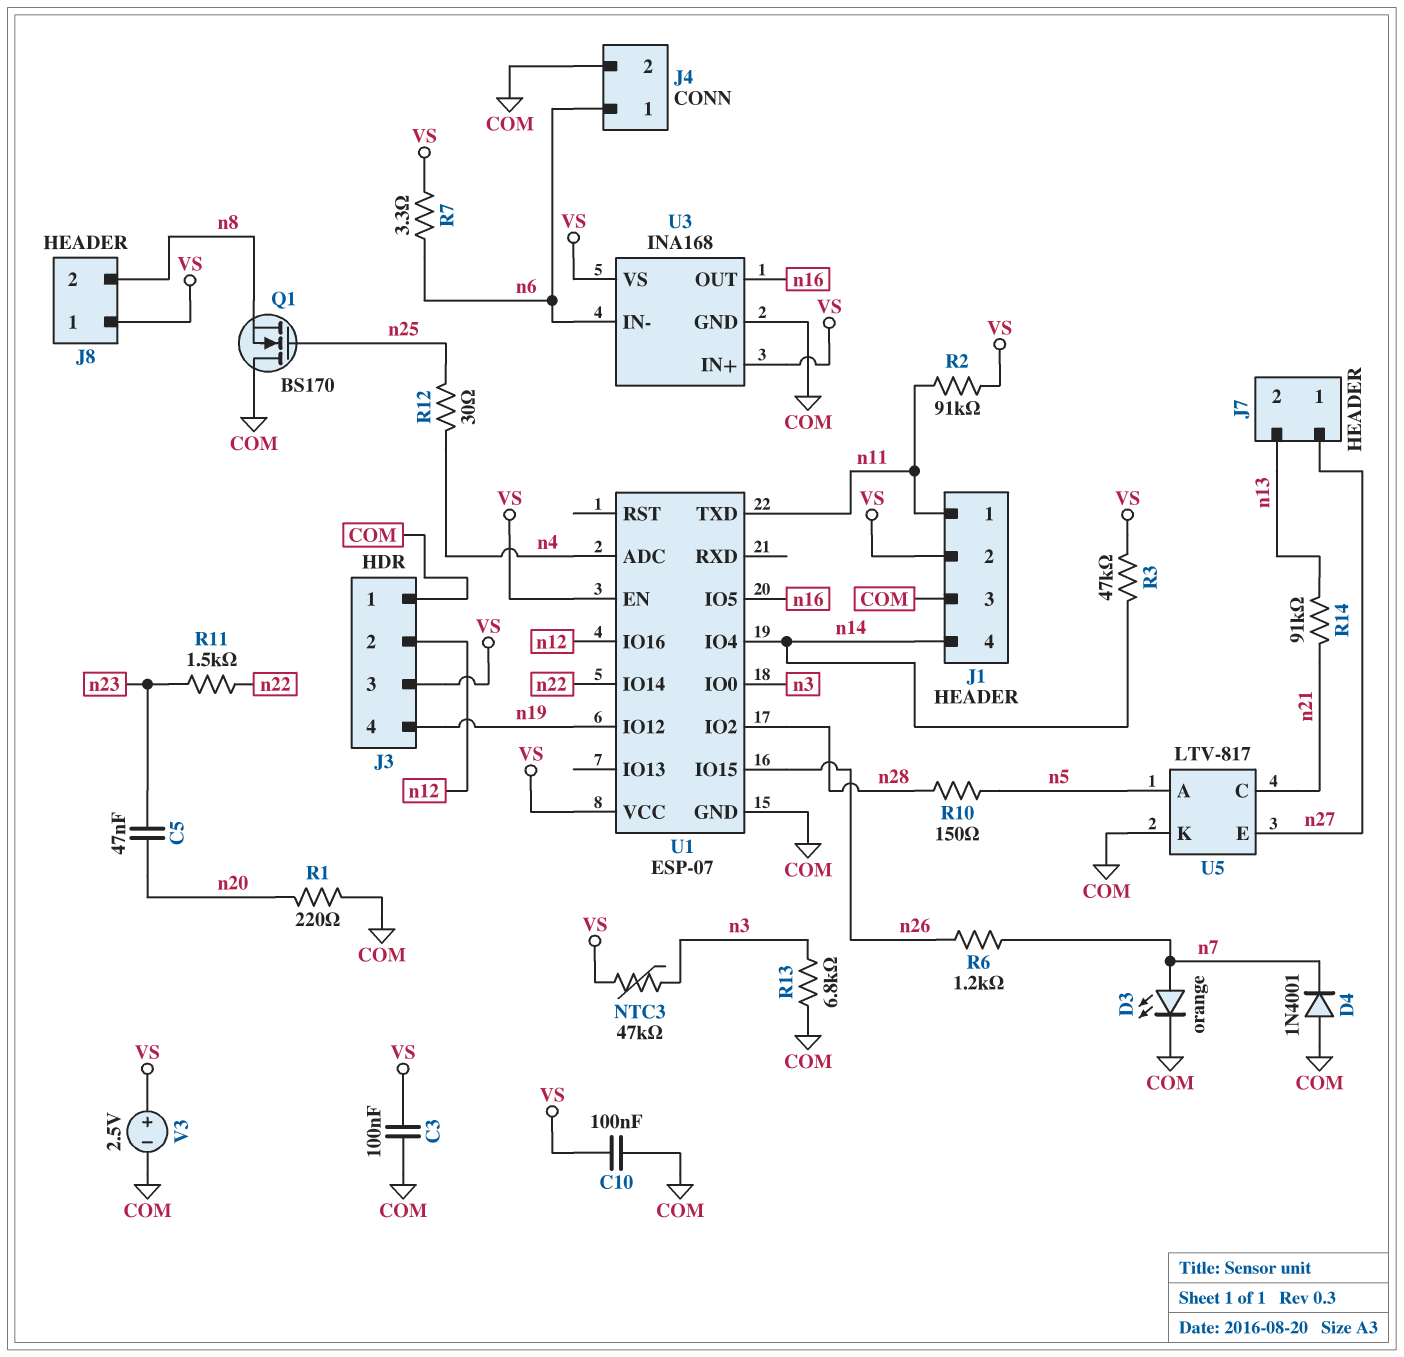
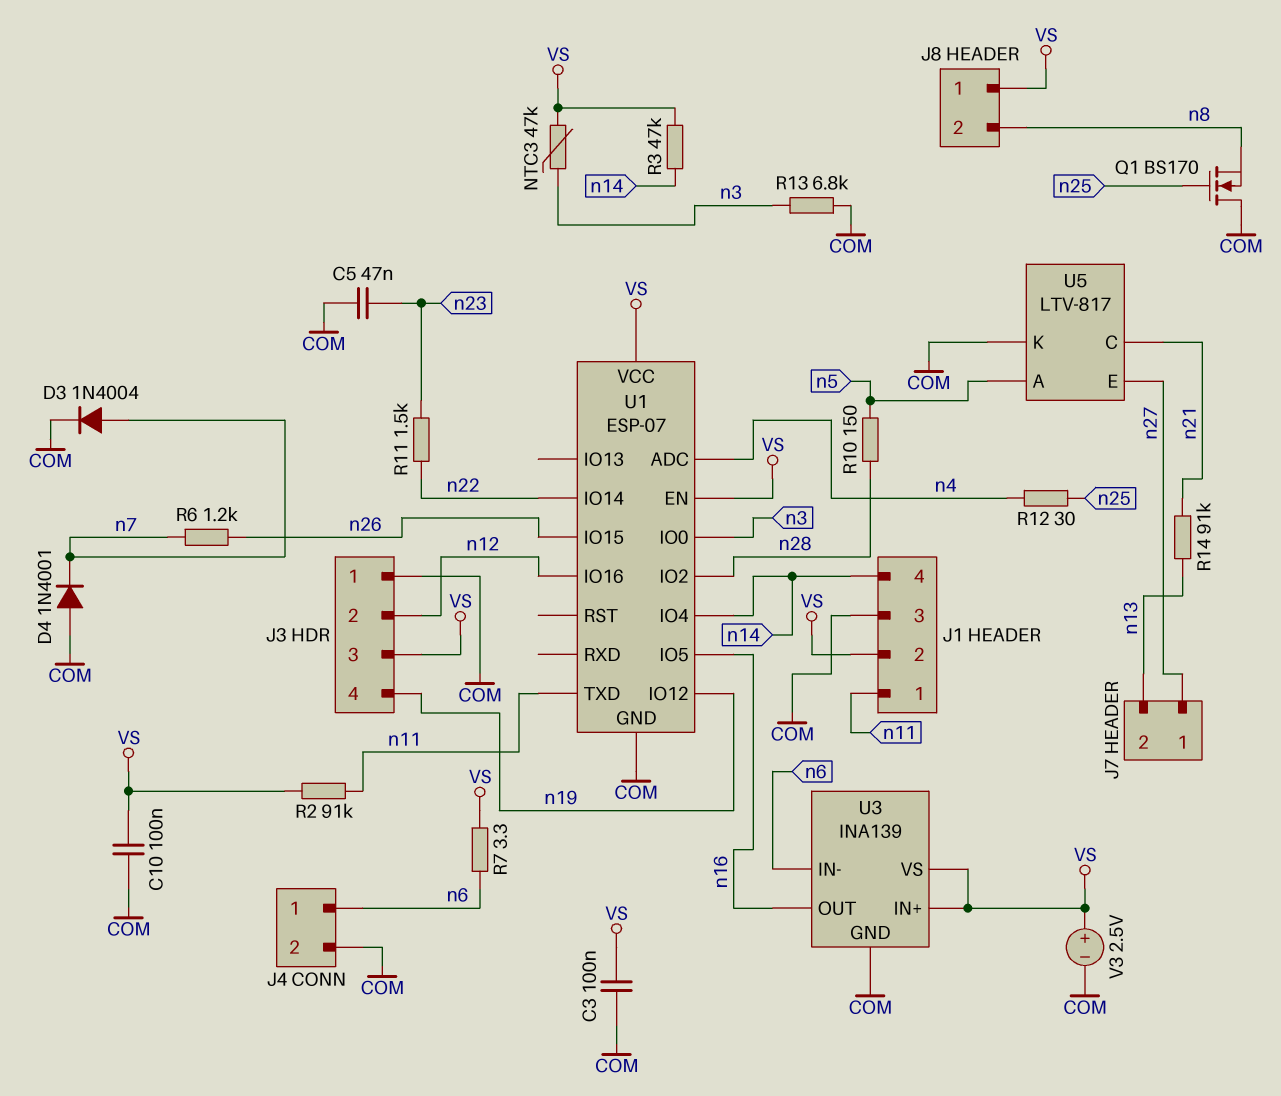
C5: 47nF (n20, n23) -> 47nF (COM, n23)
D3: LED orange (A n7, K COM) -> diode 1N4004 (A n7, K COM)
R1: 220 (COM, n20) -> none
U3: INA168 -> INA139

